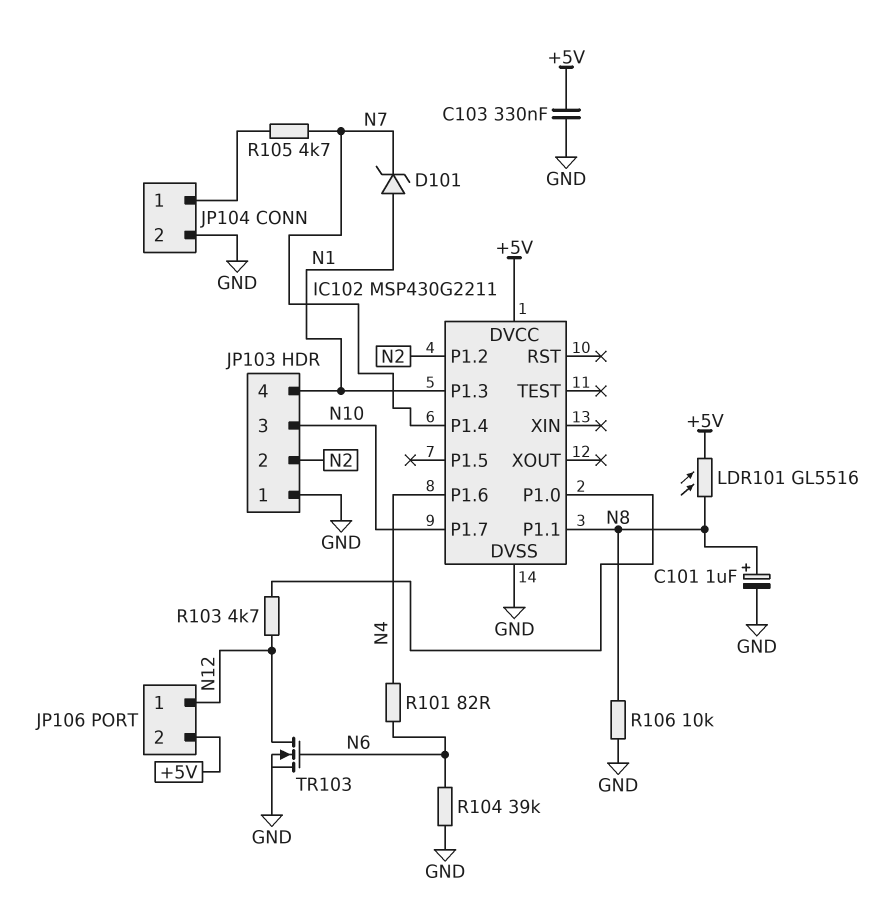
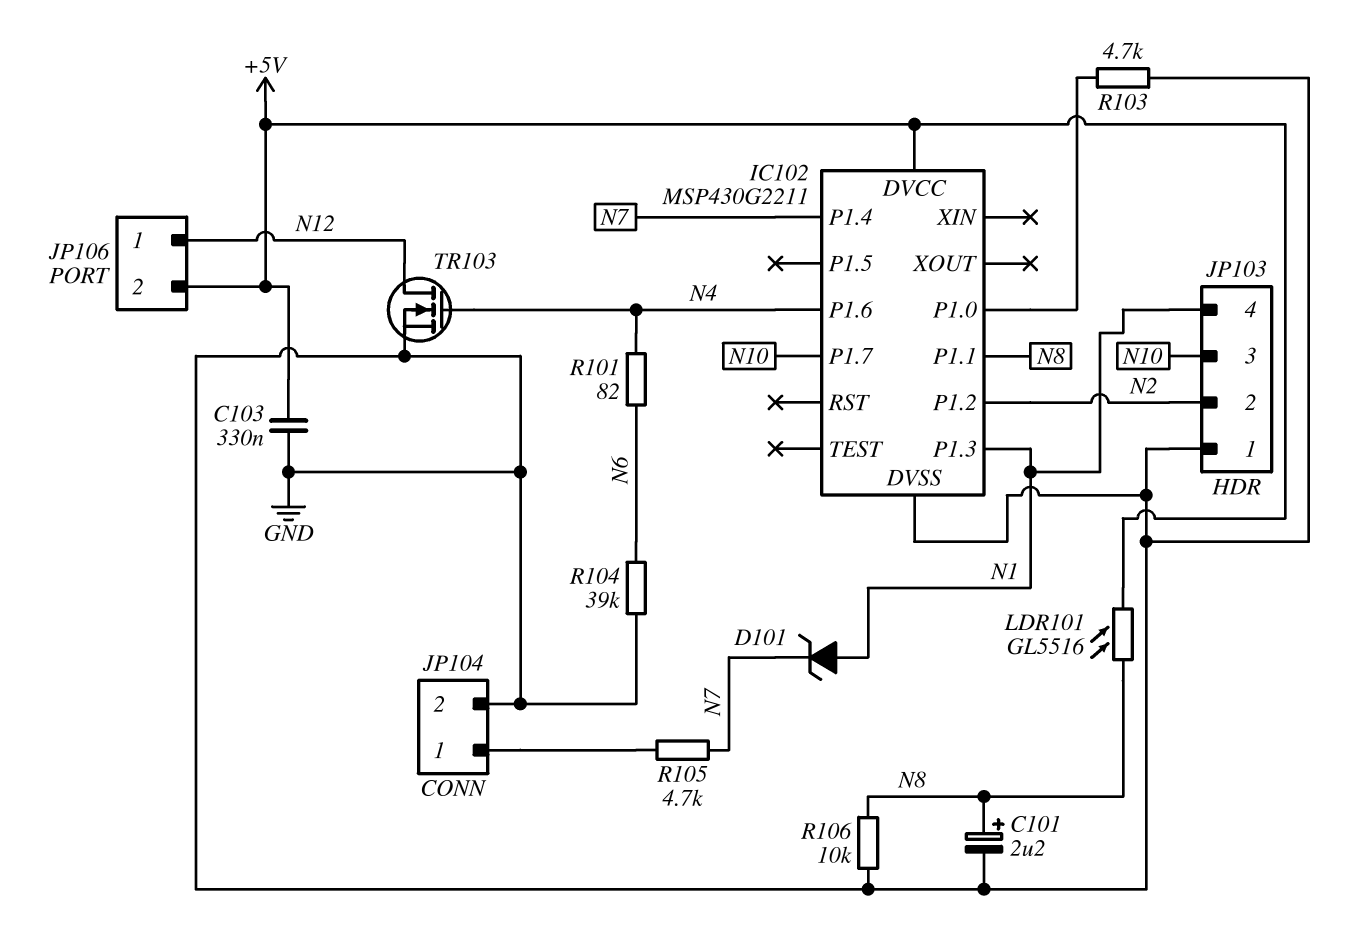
C101: 1uF (plus N8, minus GND) -> 2.2uF (plus N8, minus GND)
R103: 4.7k (IC102/P1.0, N12) -> 4.7k (GND, IC102/P1.0)
TR103: NMOS (G N6, D N12, S GND) -> NMOS (G N4, D N12, S GND)

